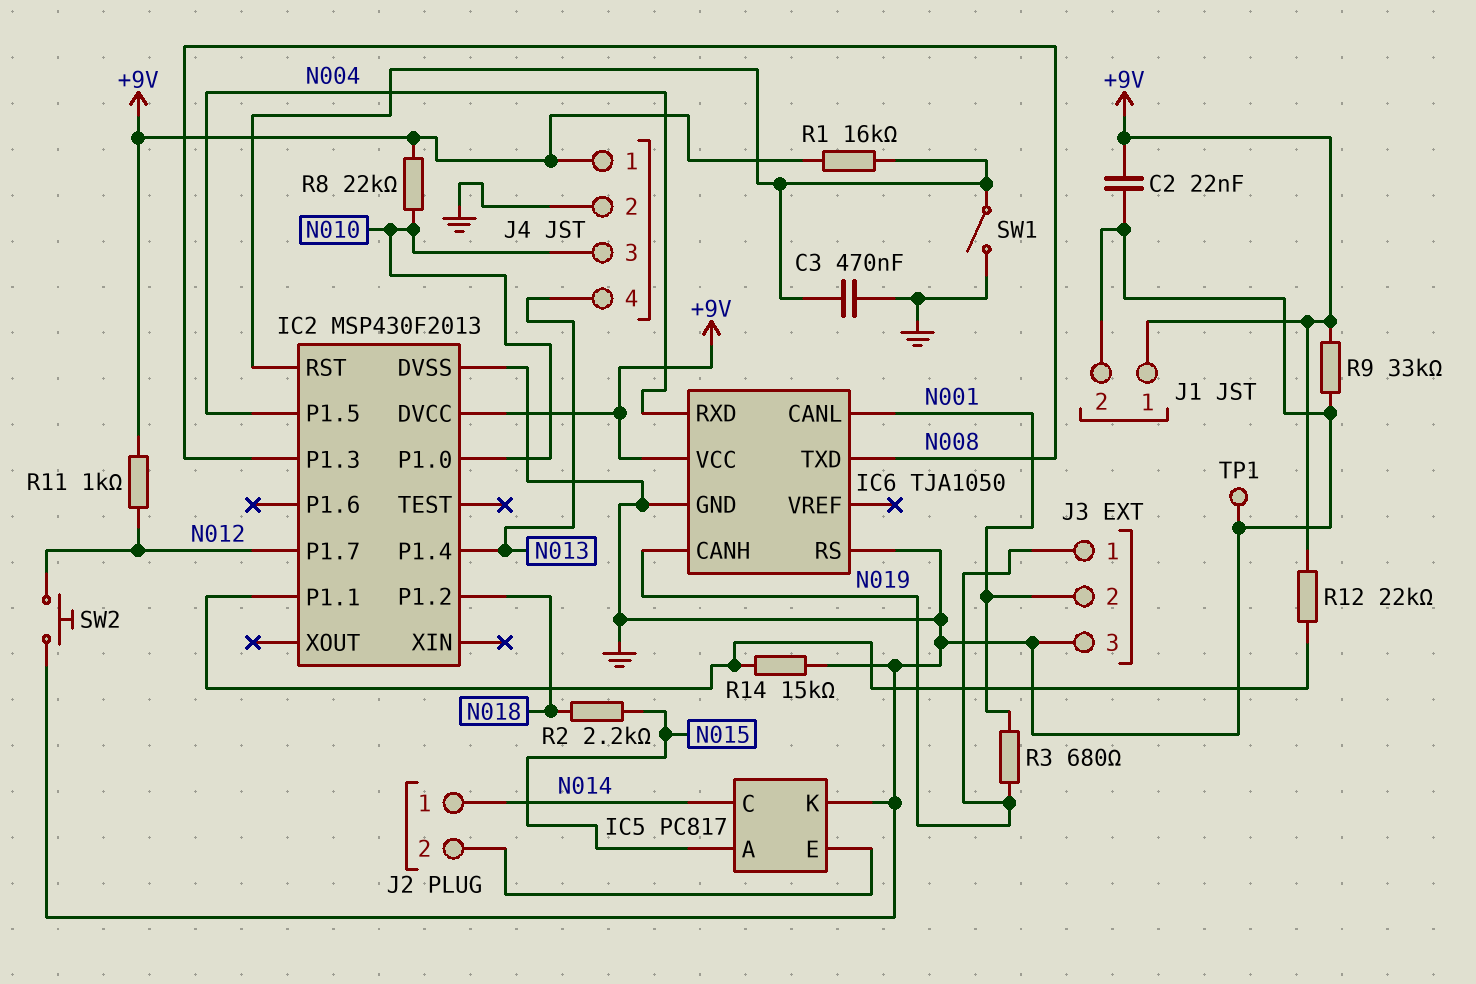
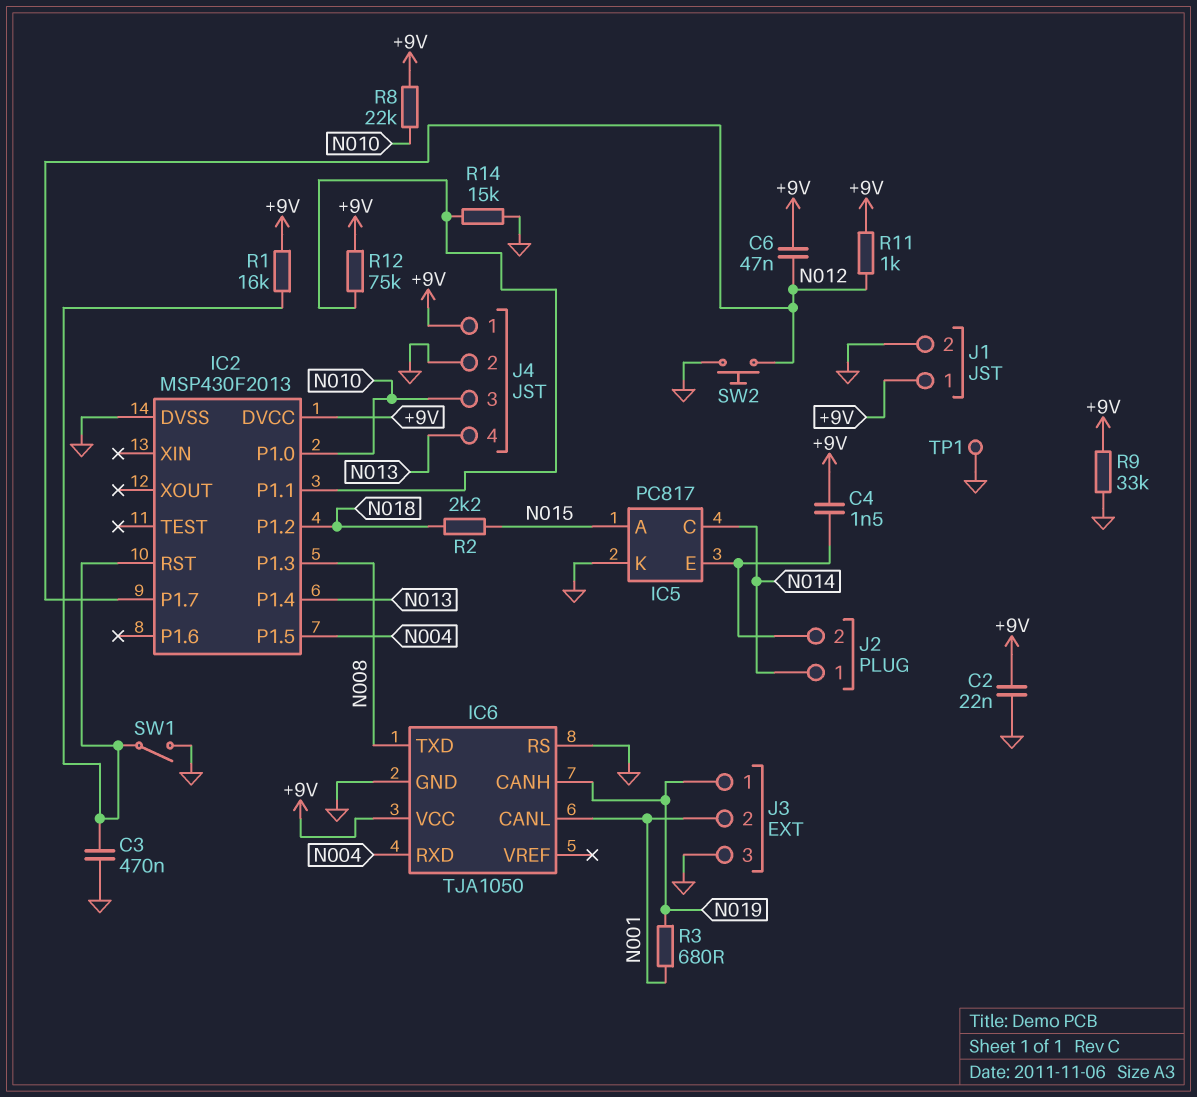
C4: none -> 1.5nF (+9V, IC5/E)
C6: none -> 47nF (+9V, N012)
R12: 22k (+9V, IC2/P1.1) -> 75k (+9V, IC2/P1.1)

